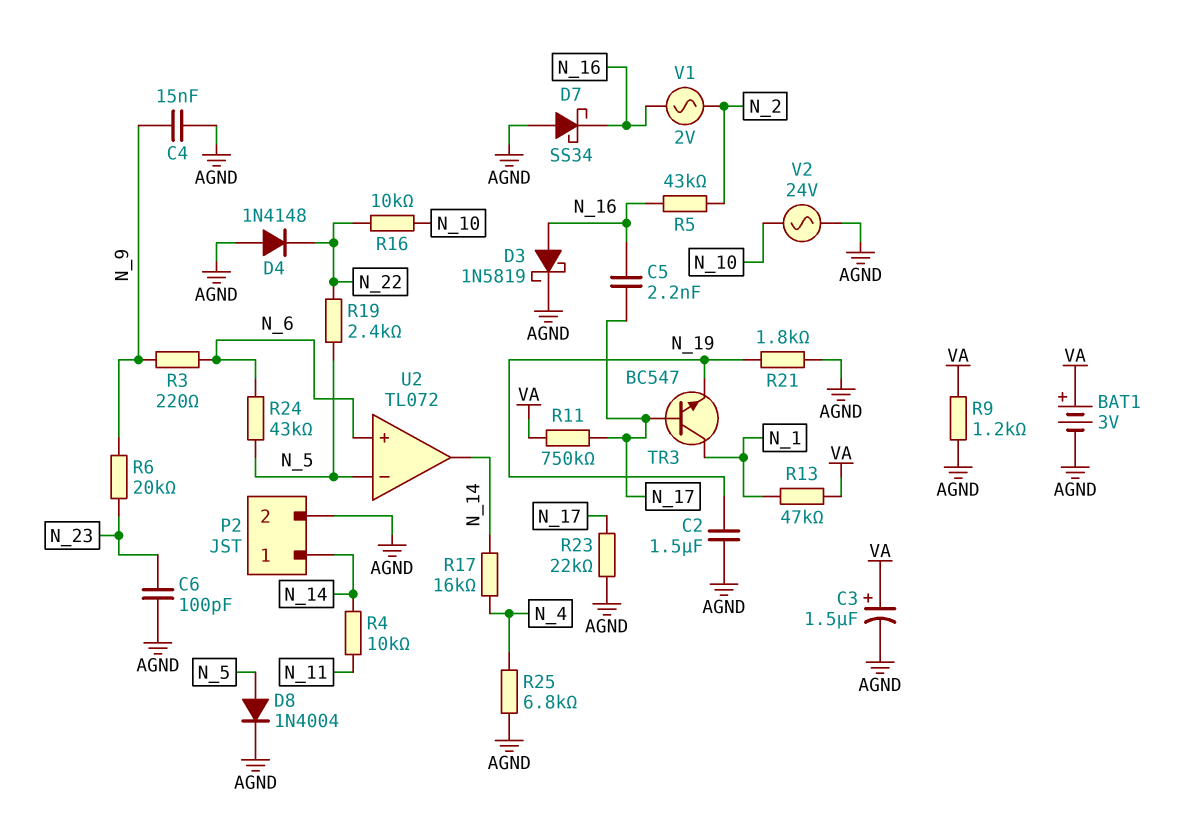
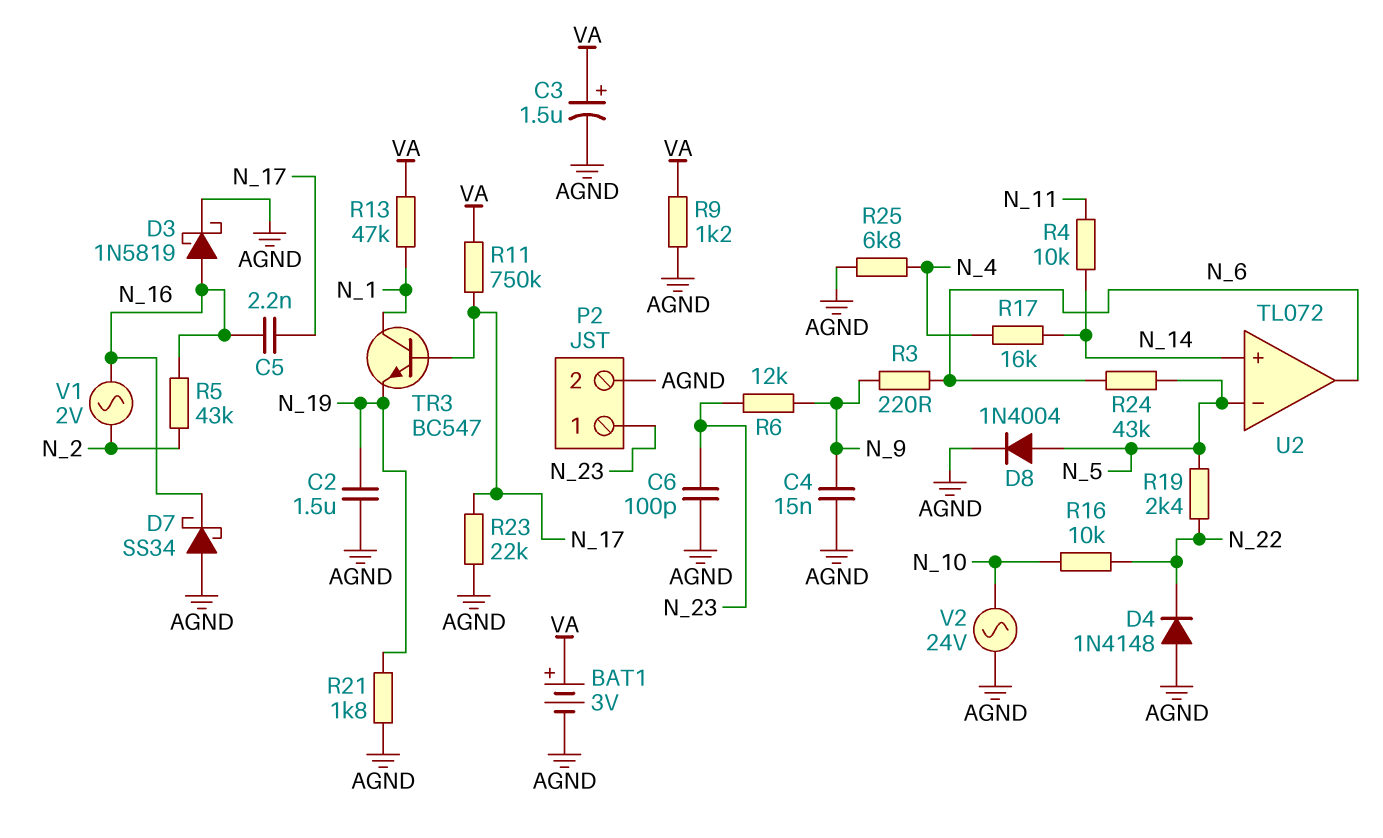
P2 pin 1: N_14 -> N_23
R6: 20k (N_9, N_23) -> 12k (N_9, N_23)
U2 pin in+: N_6 -> N_14
U2 pin out: N_14 -> N_6

